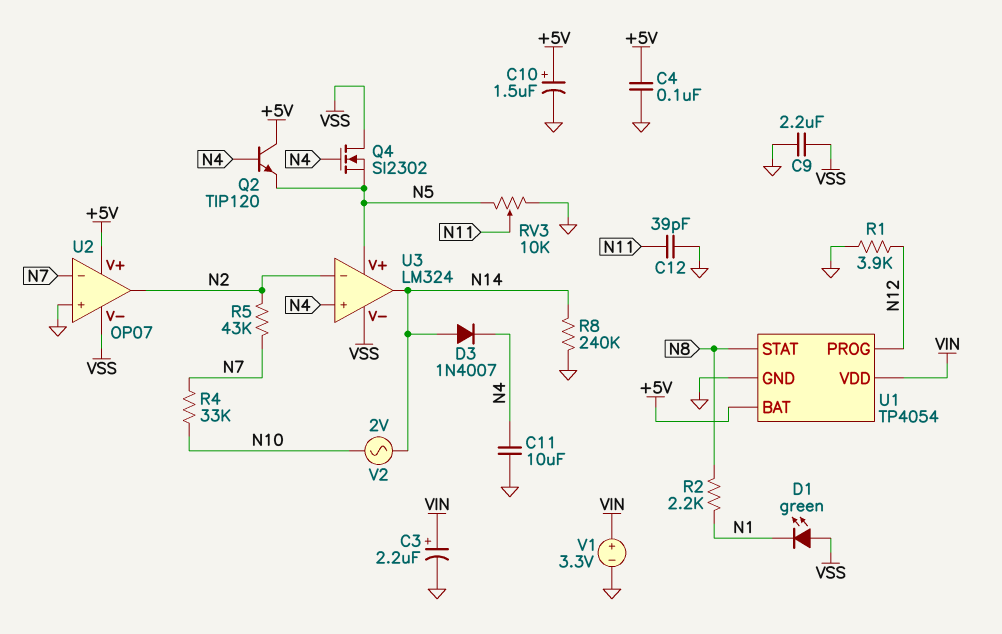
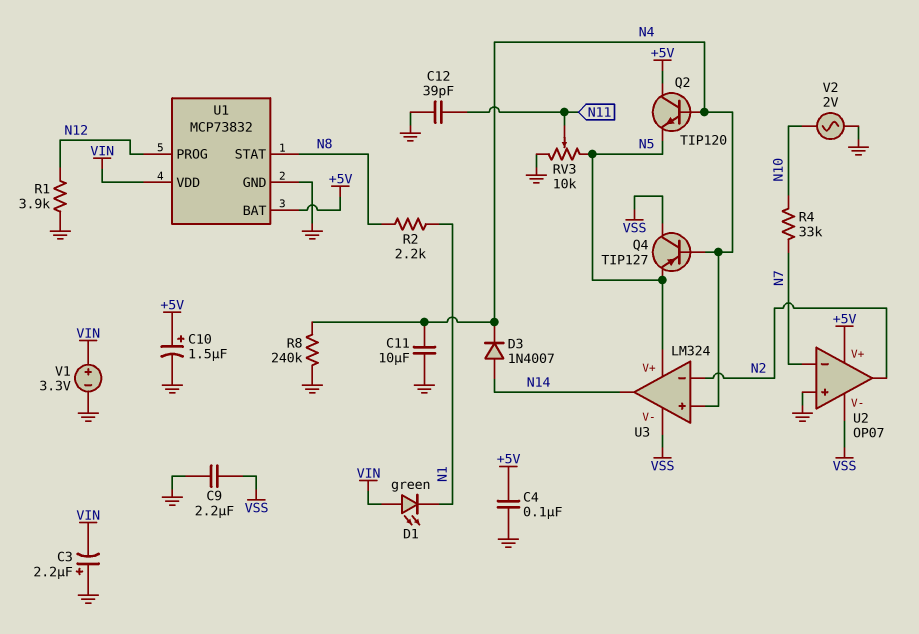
C3: 2.2uF (plus VIN, minus GND) -> 2.2uF (plus GND, minus VIN)
D1: LED green (A VSS, K N1) -> LED green (A VIN, K N1)
Q4: NMOS SI2302 (G N4, D VSS, S N5) -> PNP TIP127 (B N4, C VSS, E N5)
R5: 43k (N2, N7) -> none
R8: 240k (GND, N14) -> 240k (GND, N4)
U1: TP4054 -> MCP73832
V2: AC 2V (N10, N14) -> AC 2V (GND, N10)

